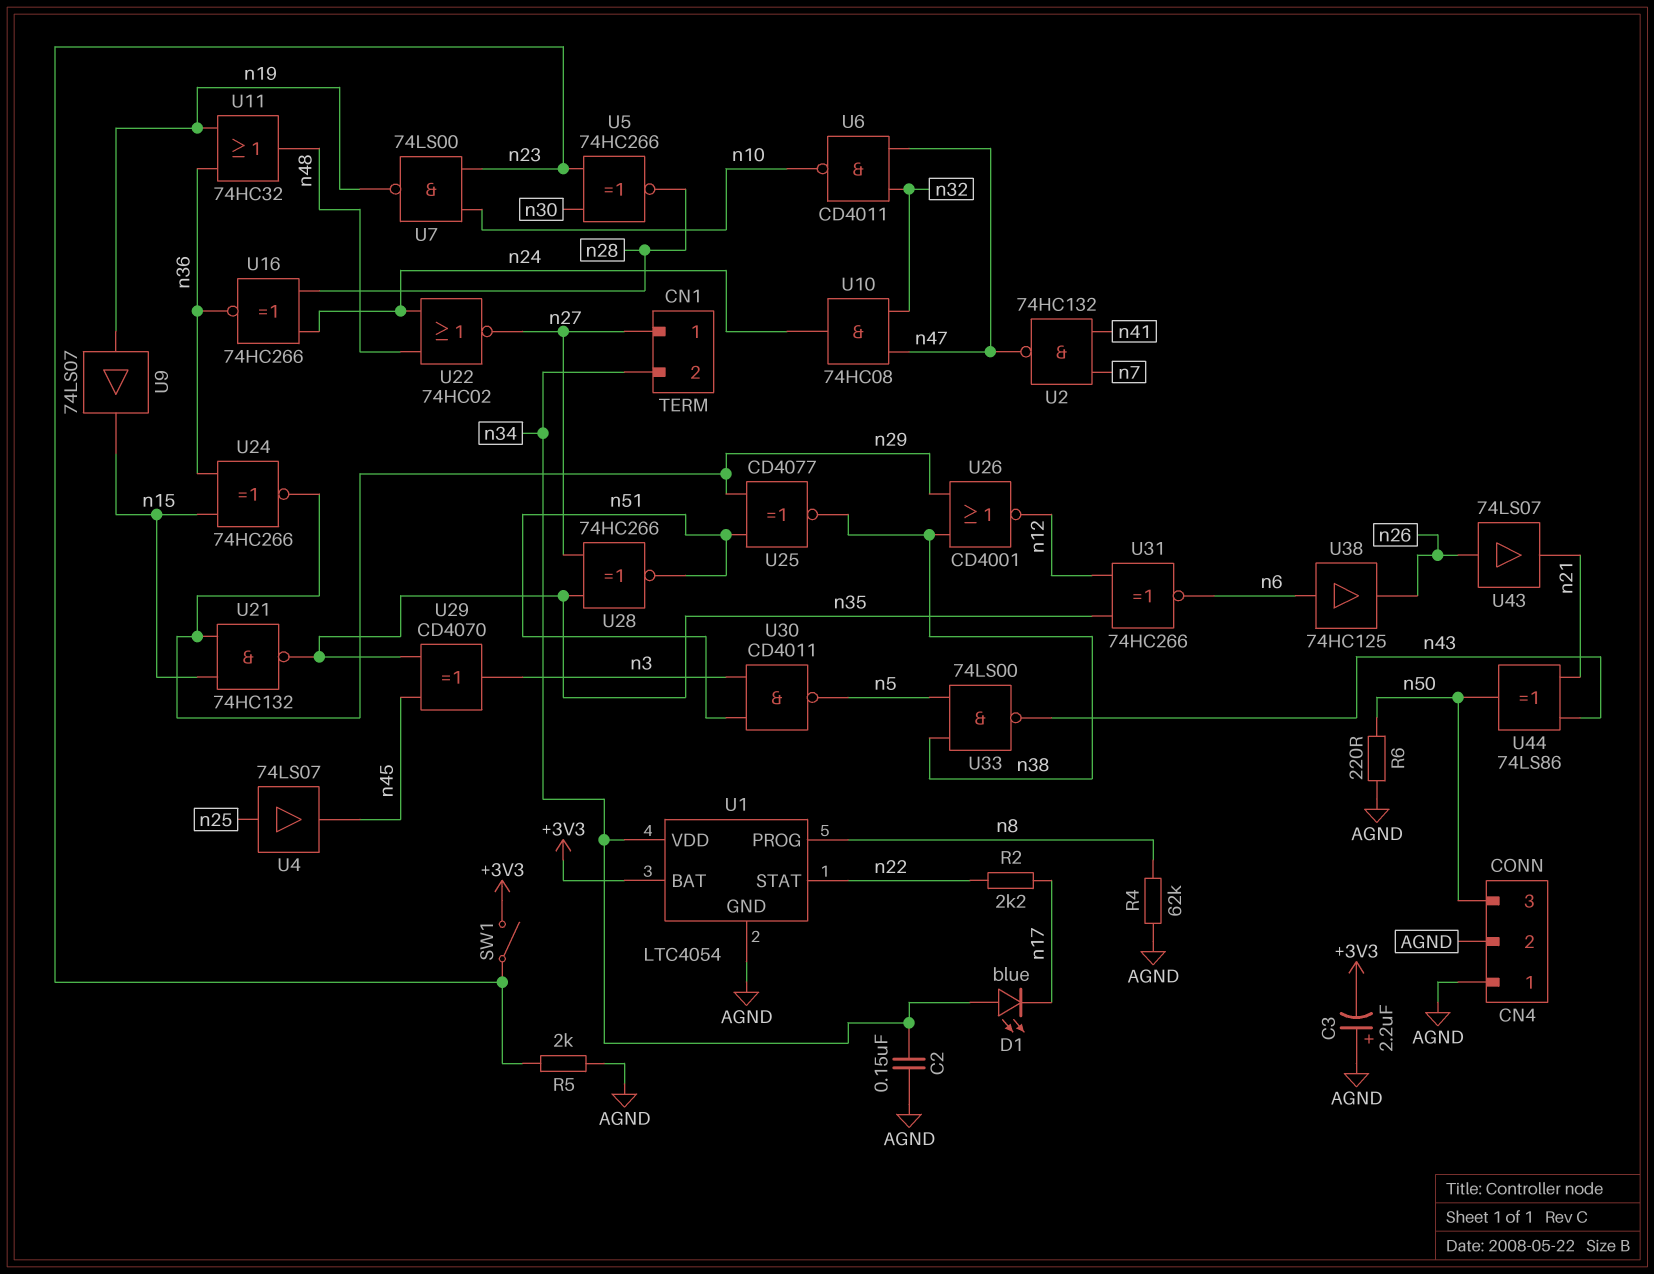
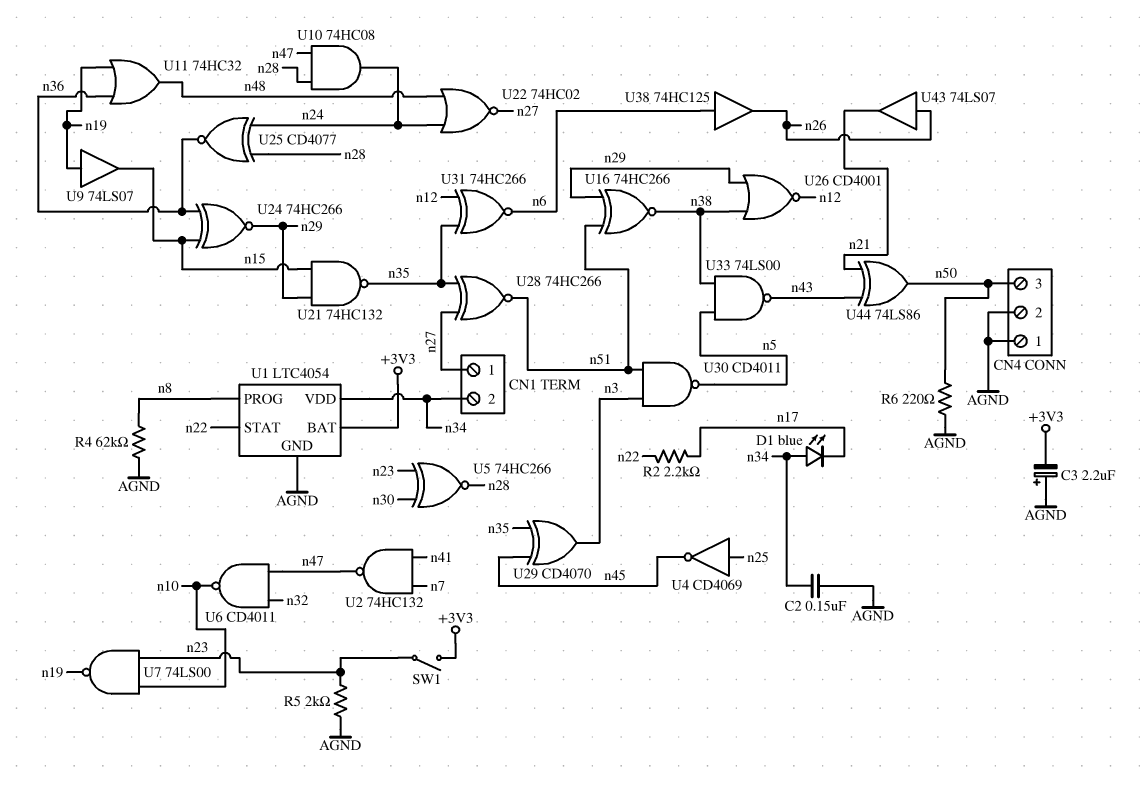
U4: buffer 74LS07 (in n25, out n45) -> NOT CD4069 (in n25, out n45)
U10: AND 74HC08 (in n32, in n47, out n24) -> AND 74HC08 (in n28, in n47, out n24)
U16: XNOR 74HC266 (in n24, in n28, out n36) -> XNOR 74HC266 (in n29, in n51, out n38)
U25: XNOR CD4077 (in n29, in n51, out n38) -> XNOR CD4077 (in n24, in n28, out n36)

